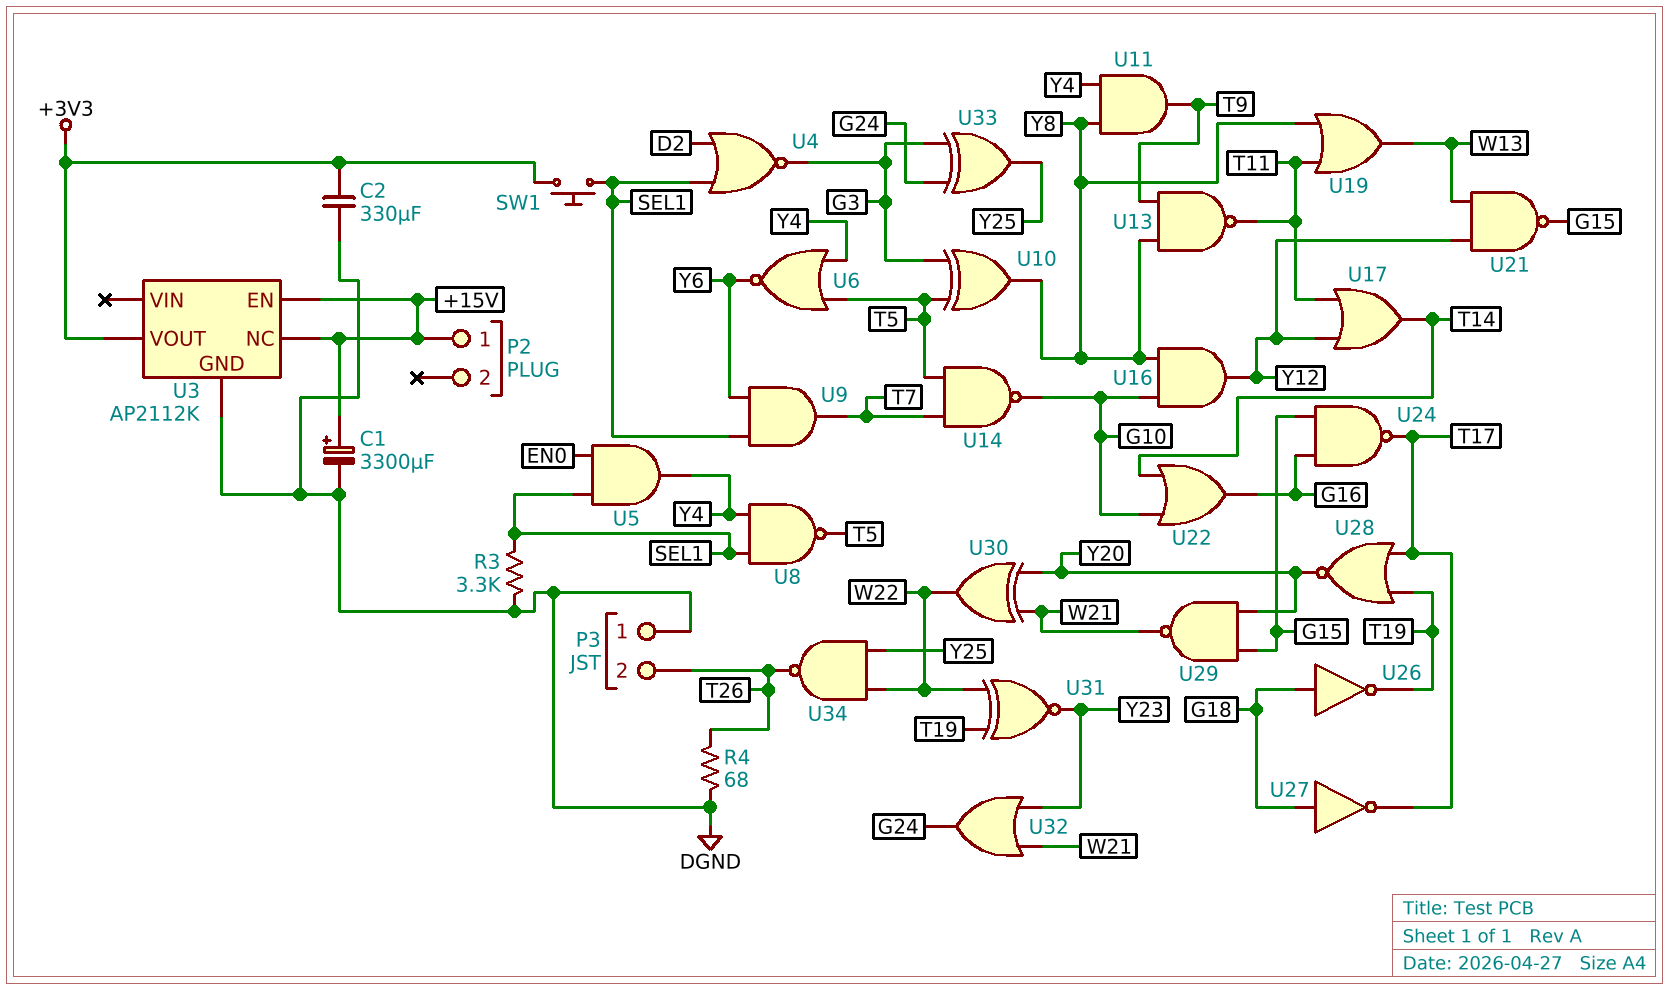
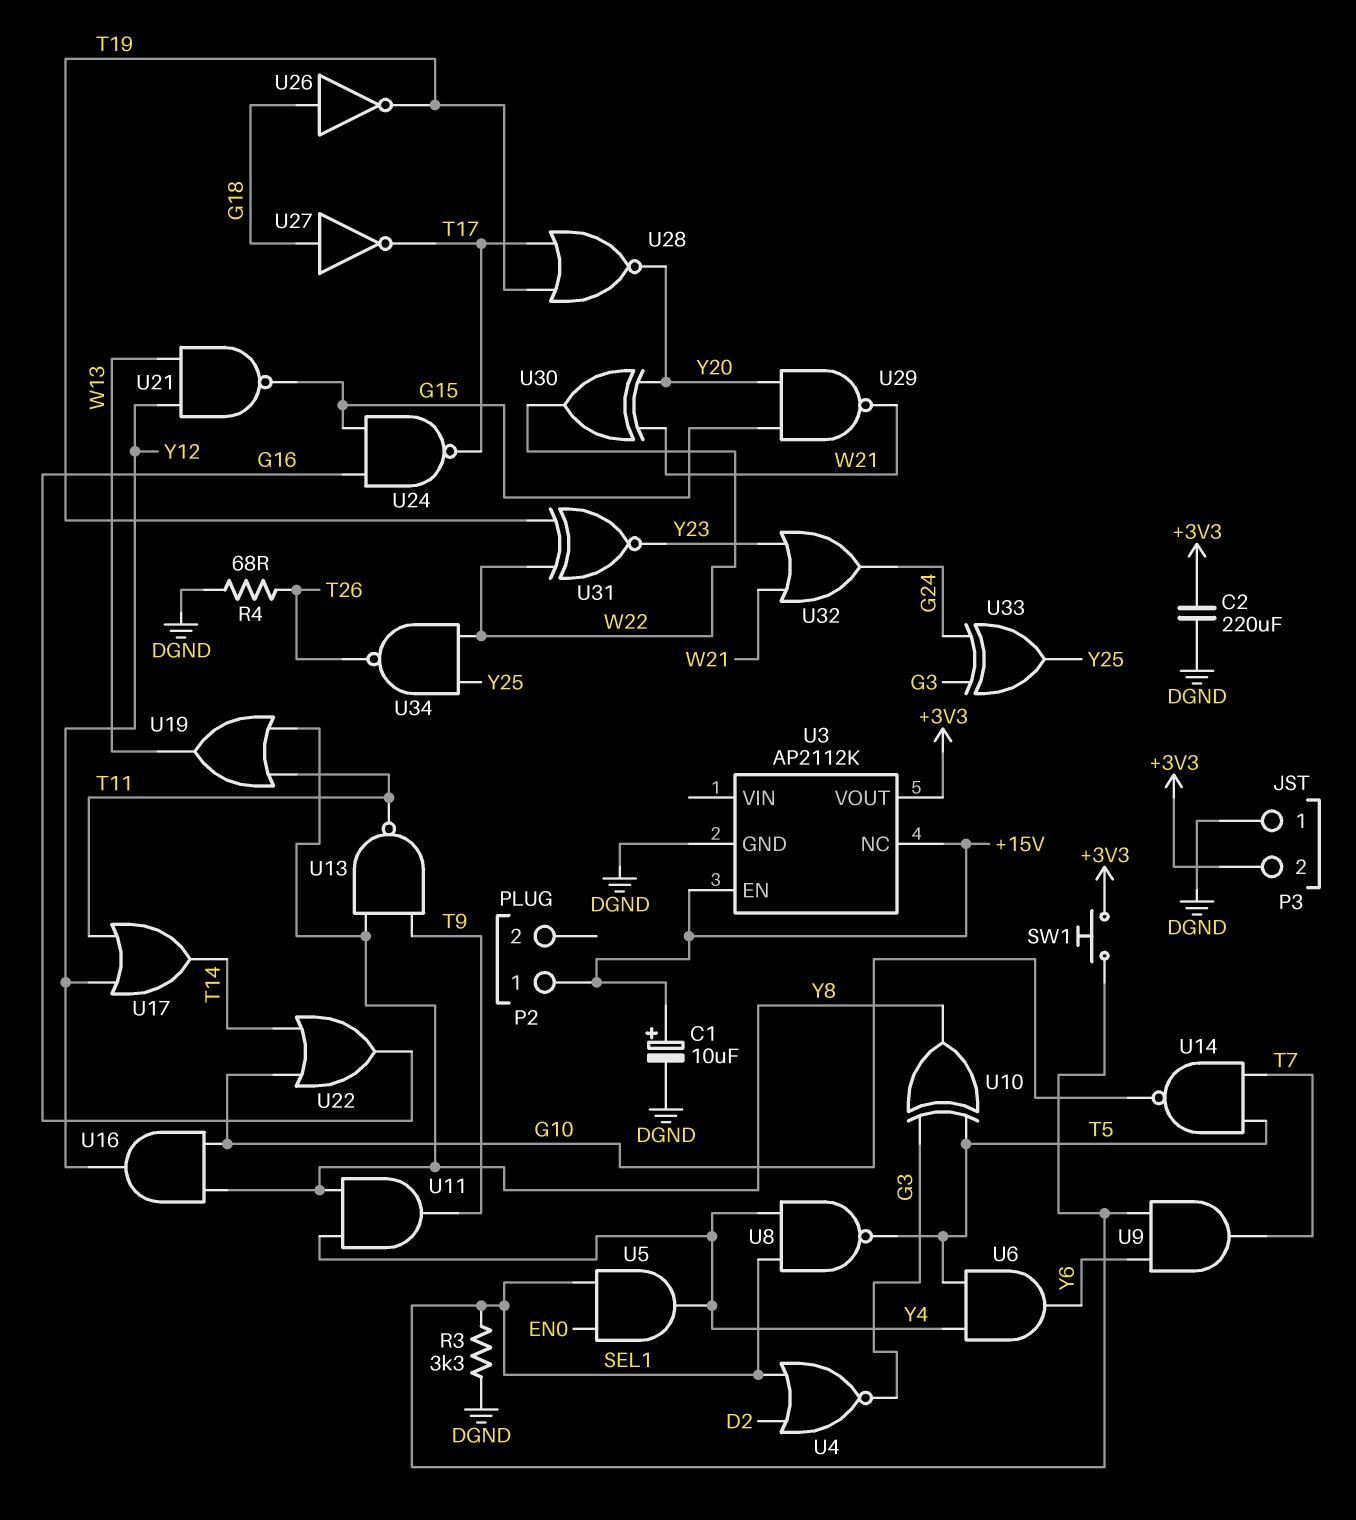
C1: 3300uF (plus +15V, minus DGND) -> 10uF (plus +15V, minus DGND)
C2: 330uF (+3V3, DGND) -> 220uF (+3V3, DGND)
P3 pin 2: T26 -> +3V3
U6: NOR (in T5, in Y4, out Y6) -> AND (in T5, in Y4, out Y6)

